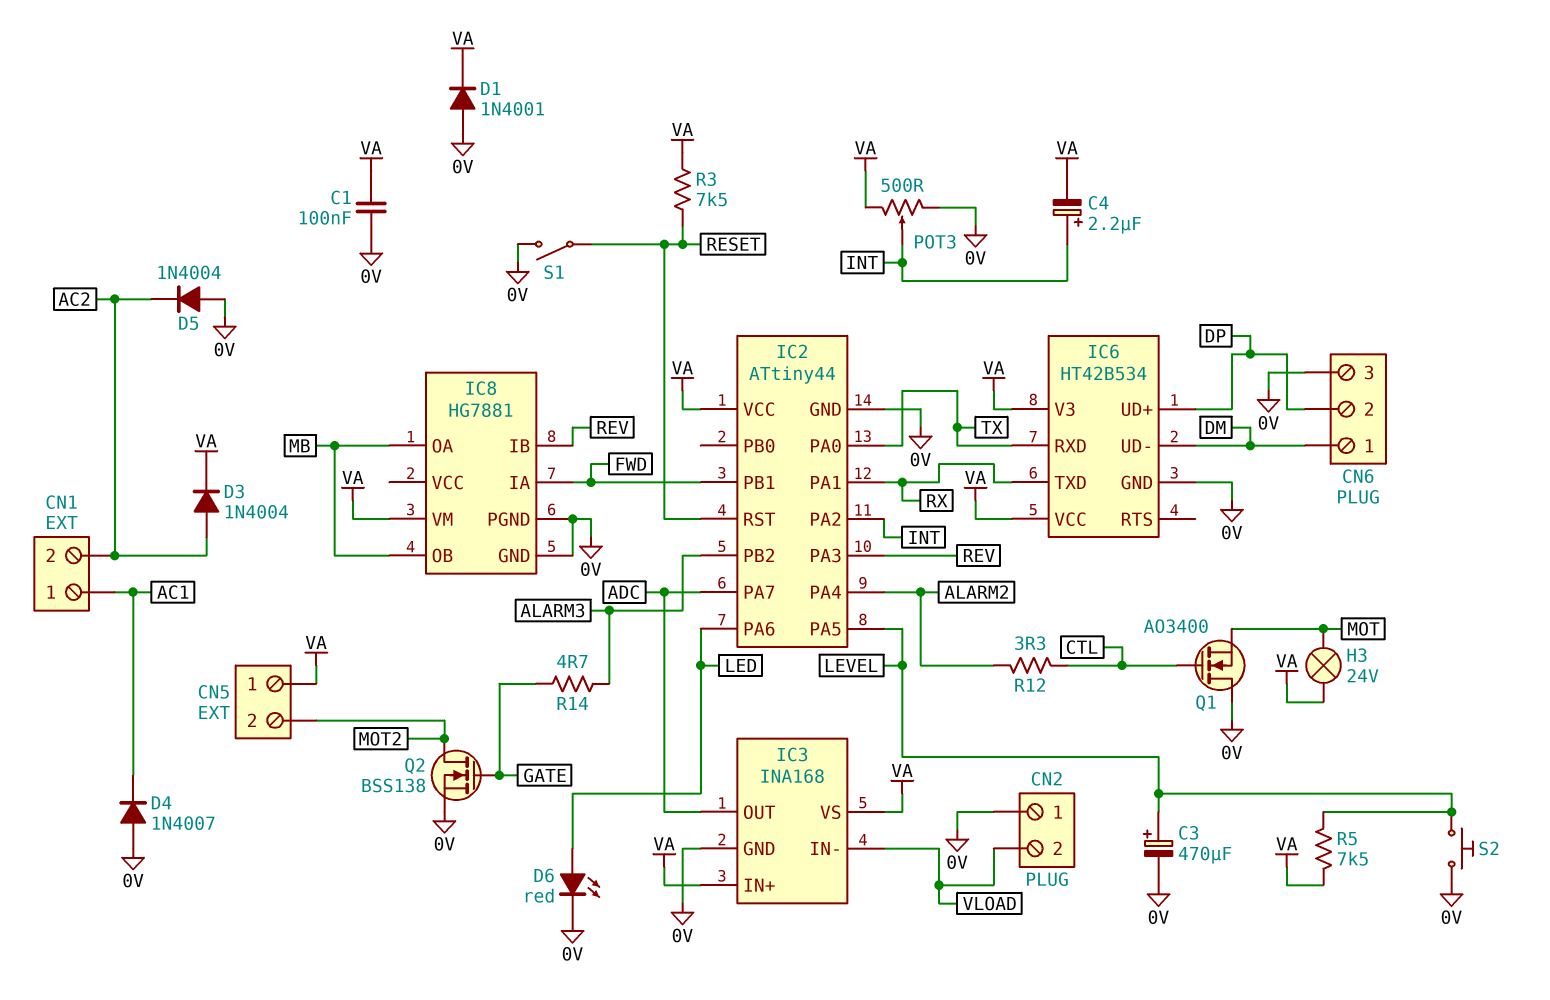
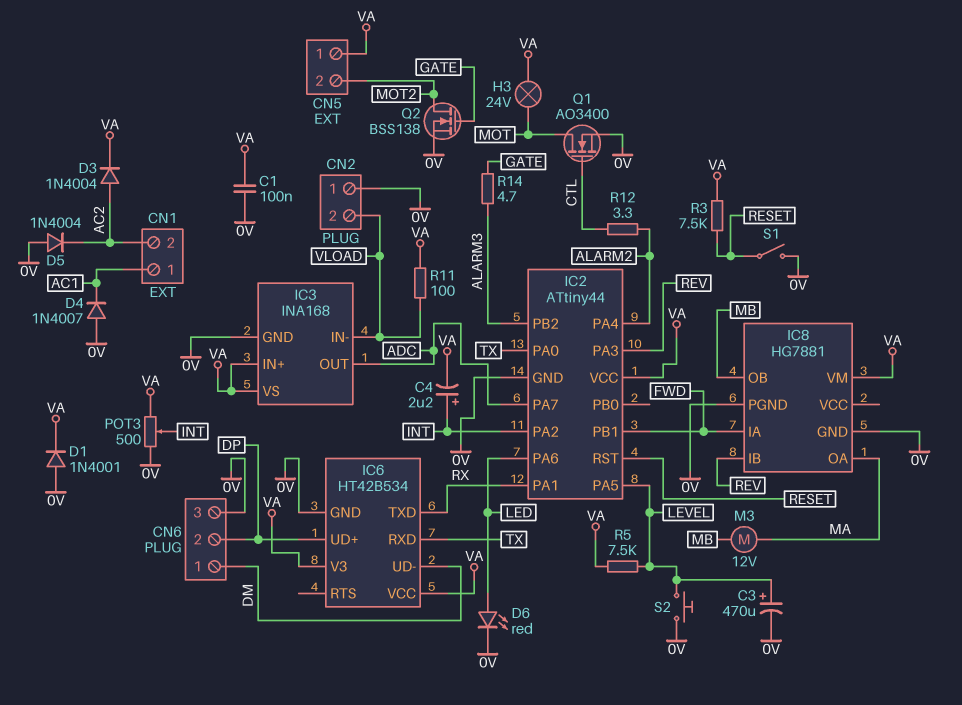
IC8 pin OA: MB -> MA
M3: none -> motor 12V (MA, MB)
Q1: NMOS AO3400 (G CTL, D 0V, S MOT) -> NMOS AO3400 (G CTL, D MOT, S 0V)
R11: none -> 100 (VA, VLOAD)

